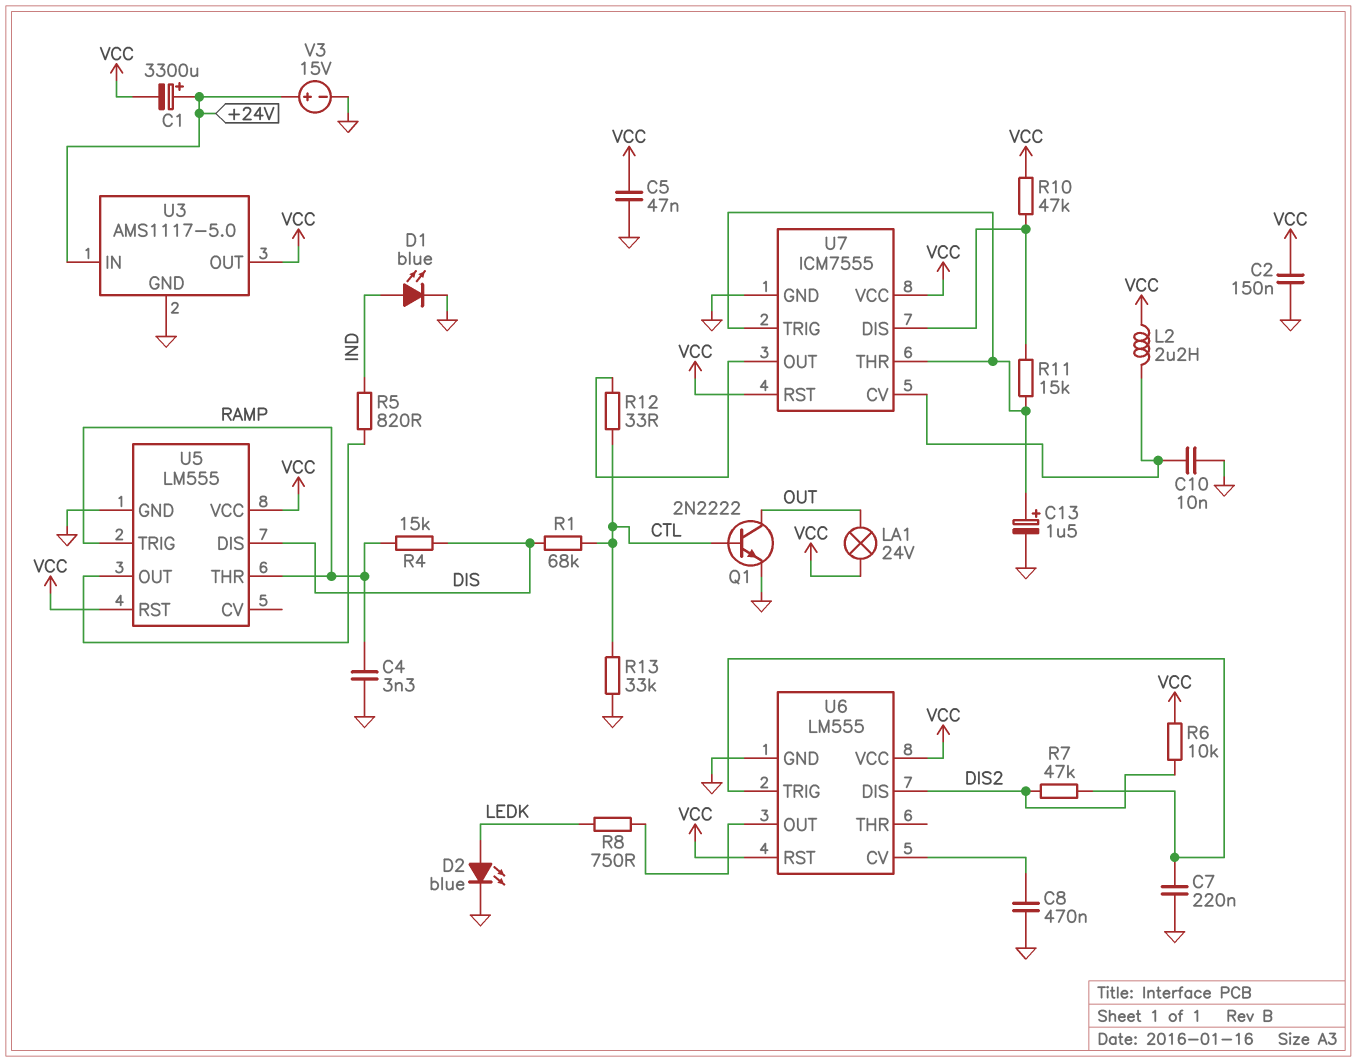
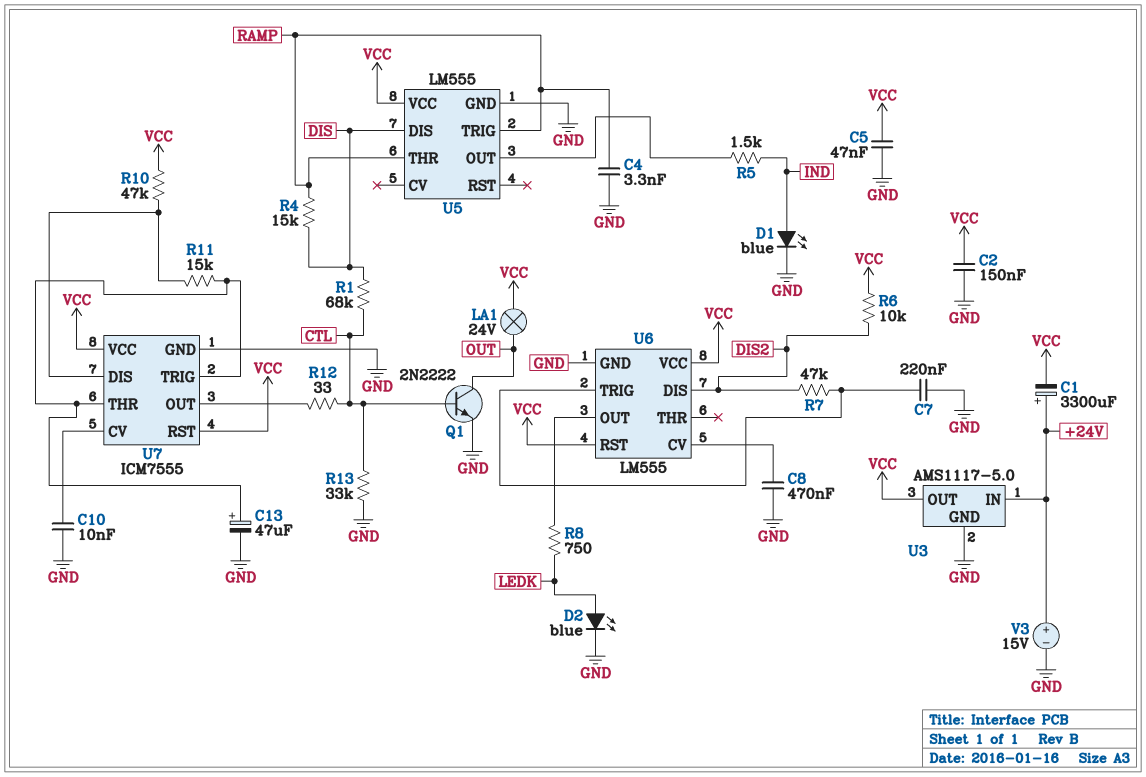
C13: 1.5uF (plus U7/THR, minus GND) -> 47uF (plus U7/THR, minus GND)
L2: 2.2uH (U7/CV, VCC) -> none
R5: 820 (IND, U5/OUT) -> 1.5k (IND, U5/OUT)
U5 pin RST: VCC -> none

